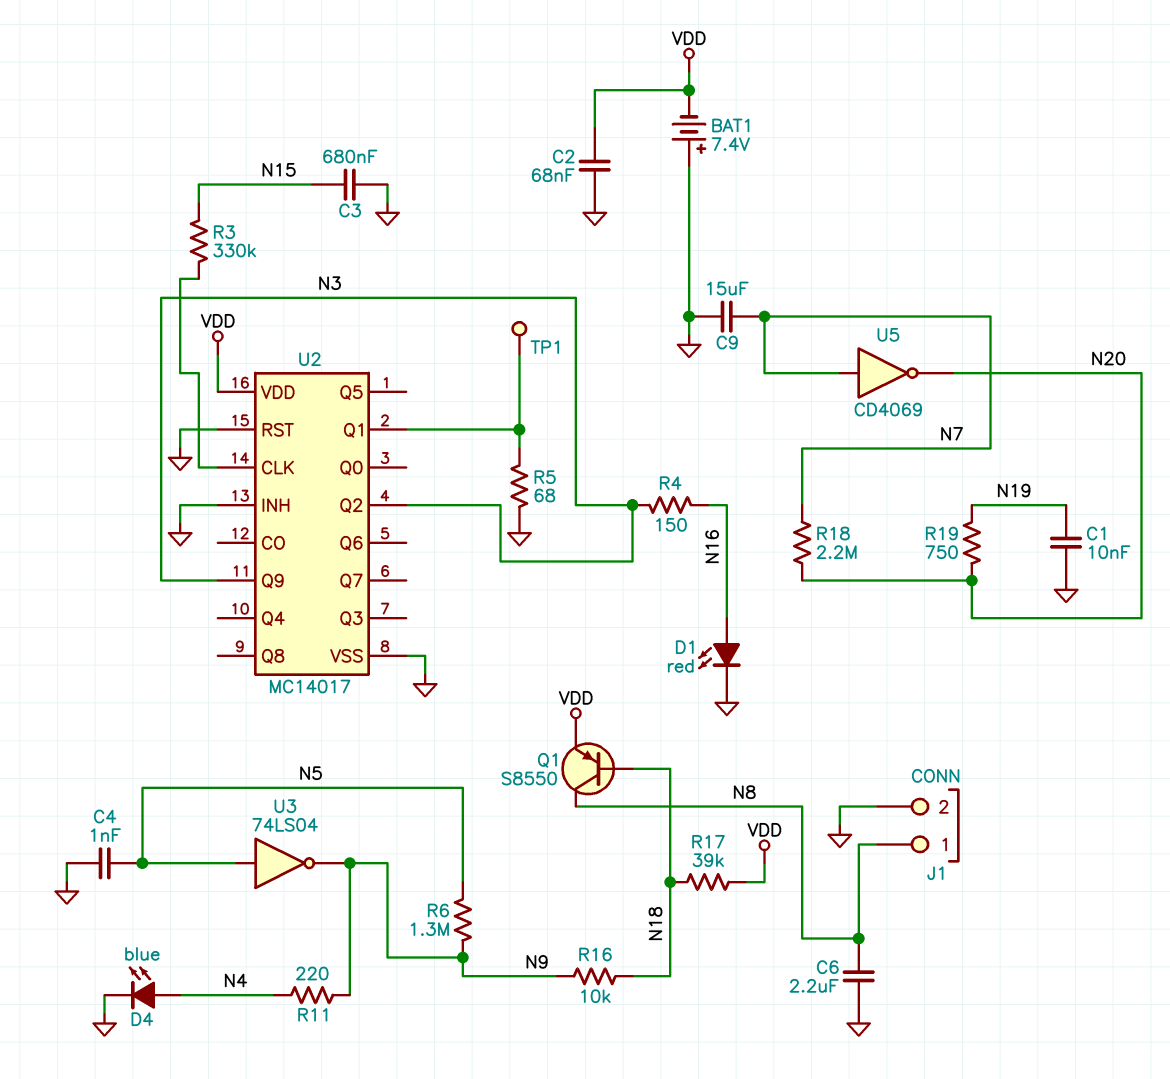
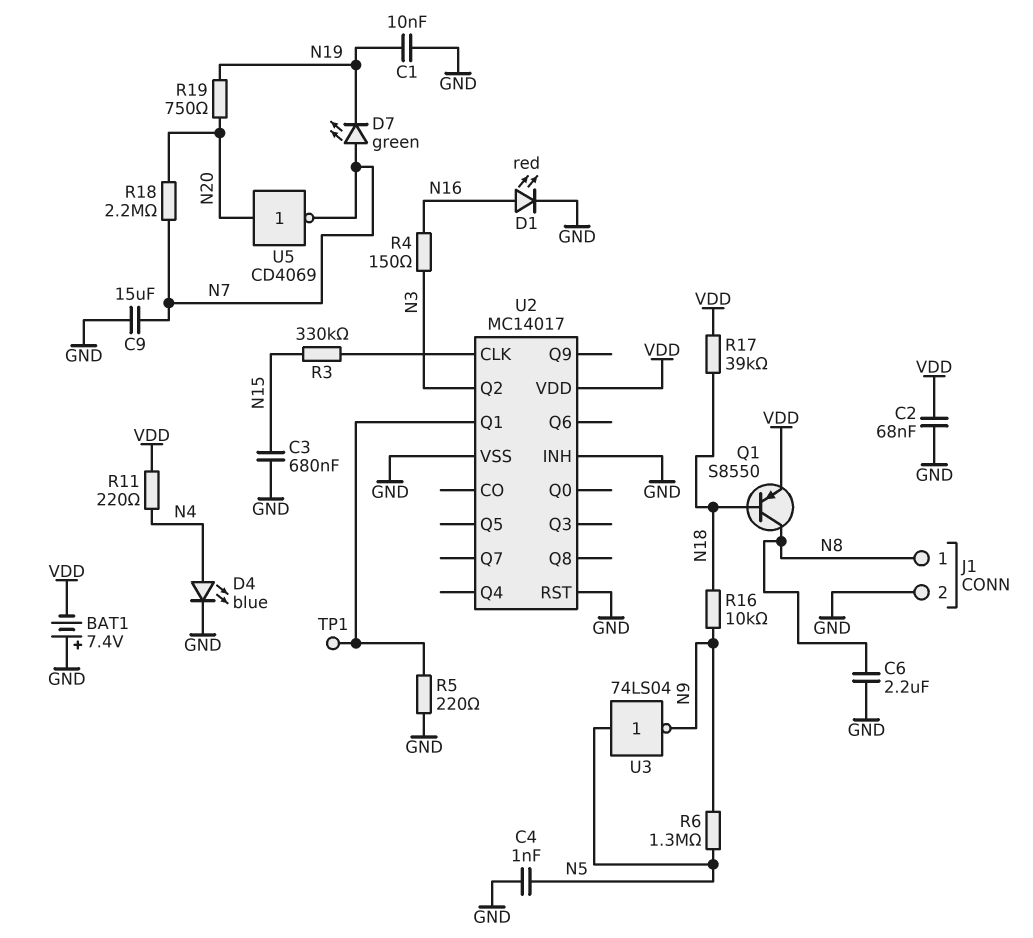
D7: none -> LED green (A N7, K N19)
R5: 68 (GND, U2/Q1) -> 220 (GND, U2/Q1)
R11: 220 (N4, N9) -> 220 (N4, VDD)
U2 pin Q9: N3 -> none
U5: NOT CD4069 (in N7, out N20) -> NOT CD4069 (in N20, out N7)

